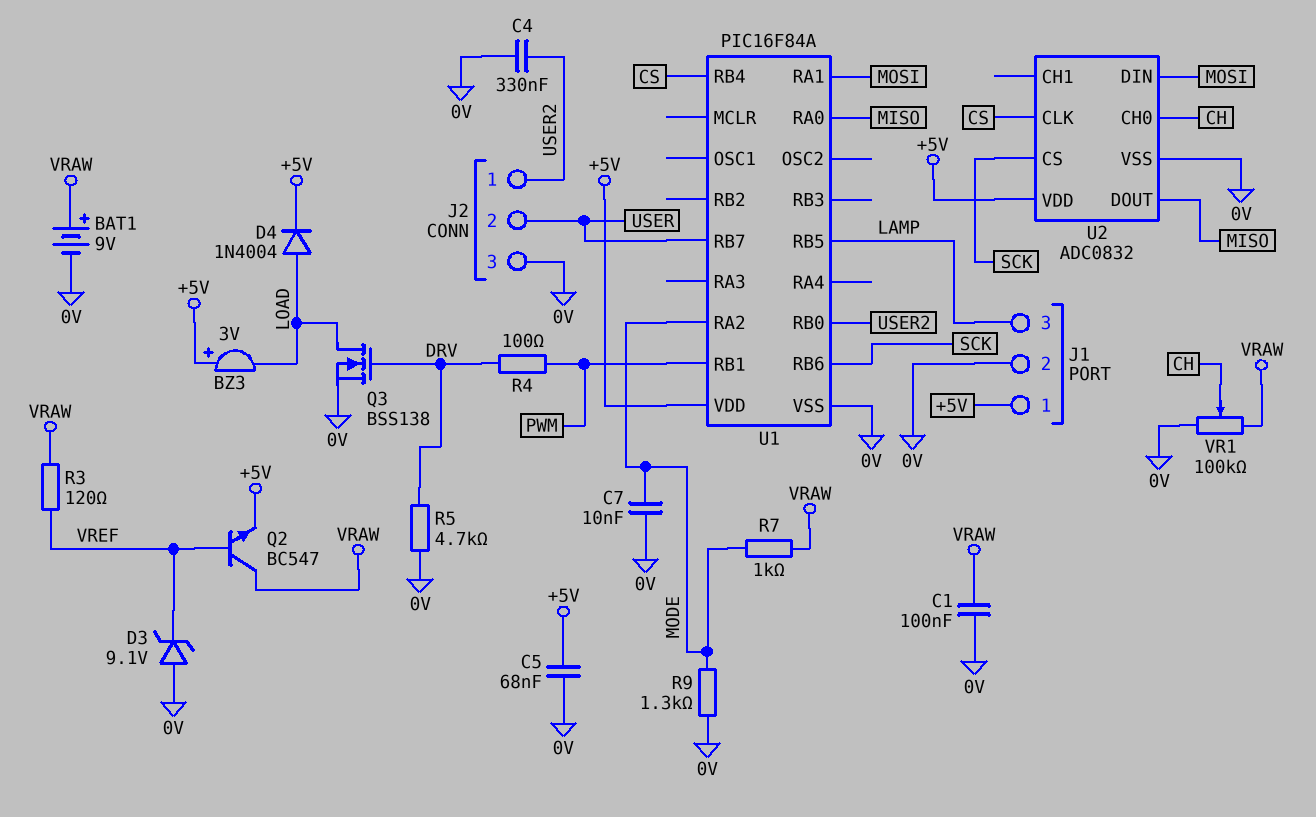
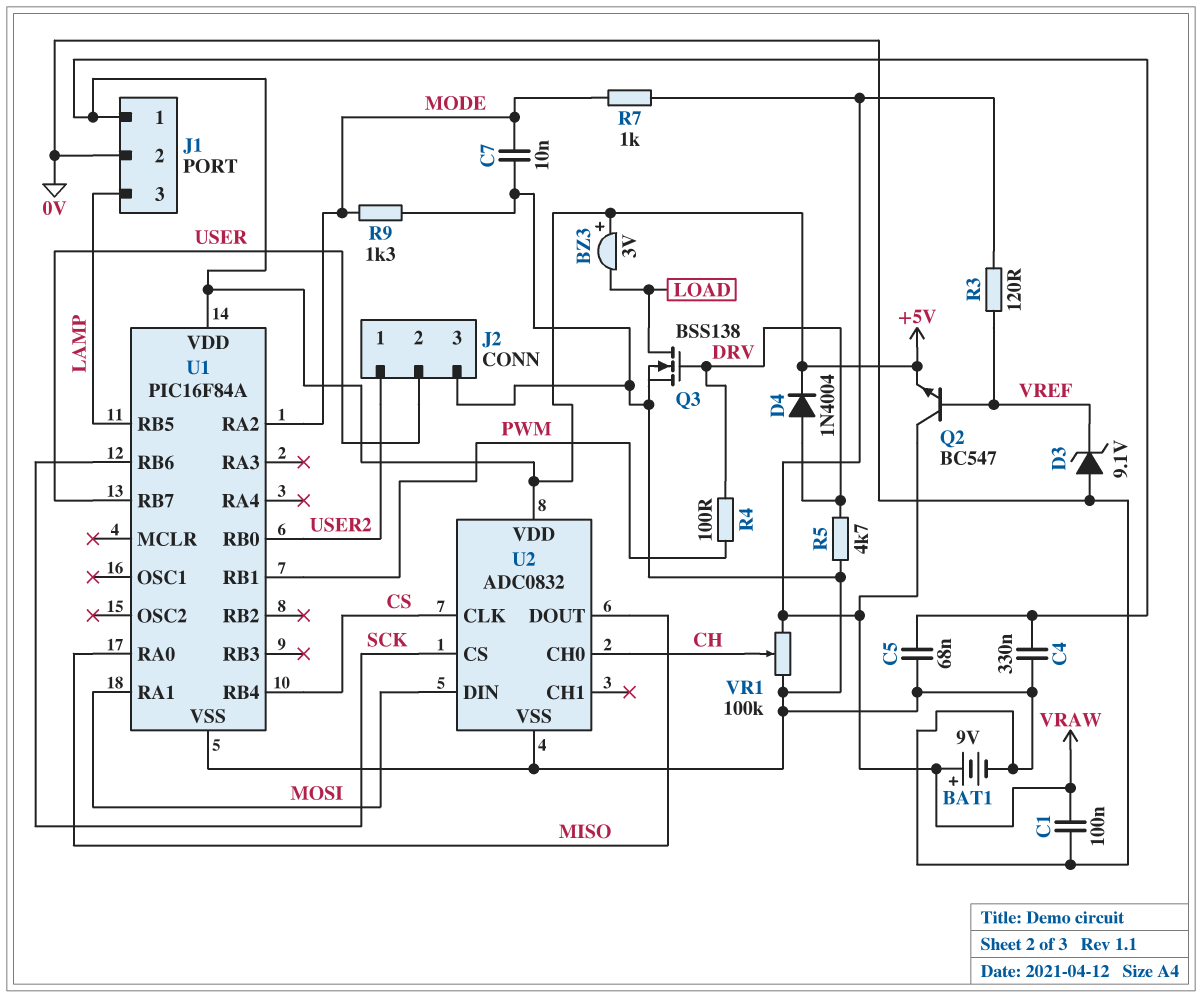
C4: 330nF (0V, USER2) -> 330nF (+5V, 0V)
D4: diode 1N4004 (A LOAD, K +5V) -> diode 1N4004 (A DRV, K +5V)

